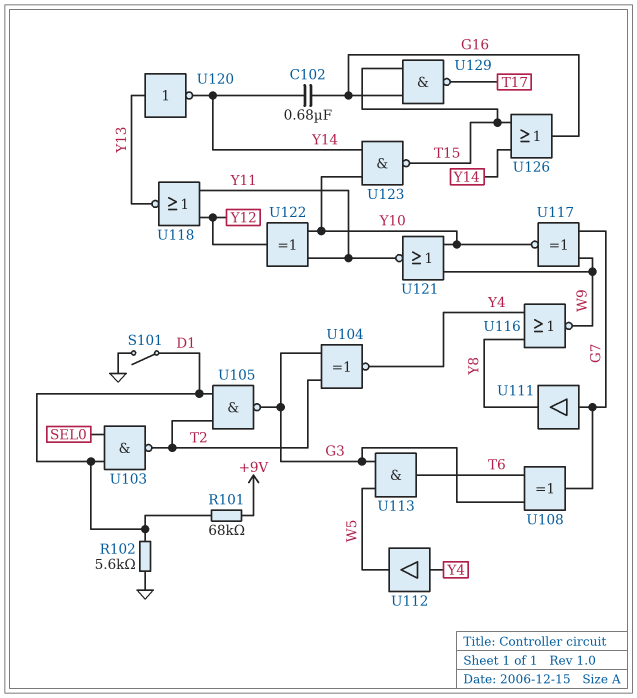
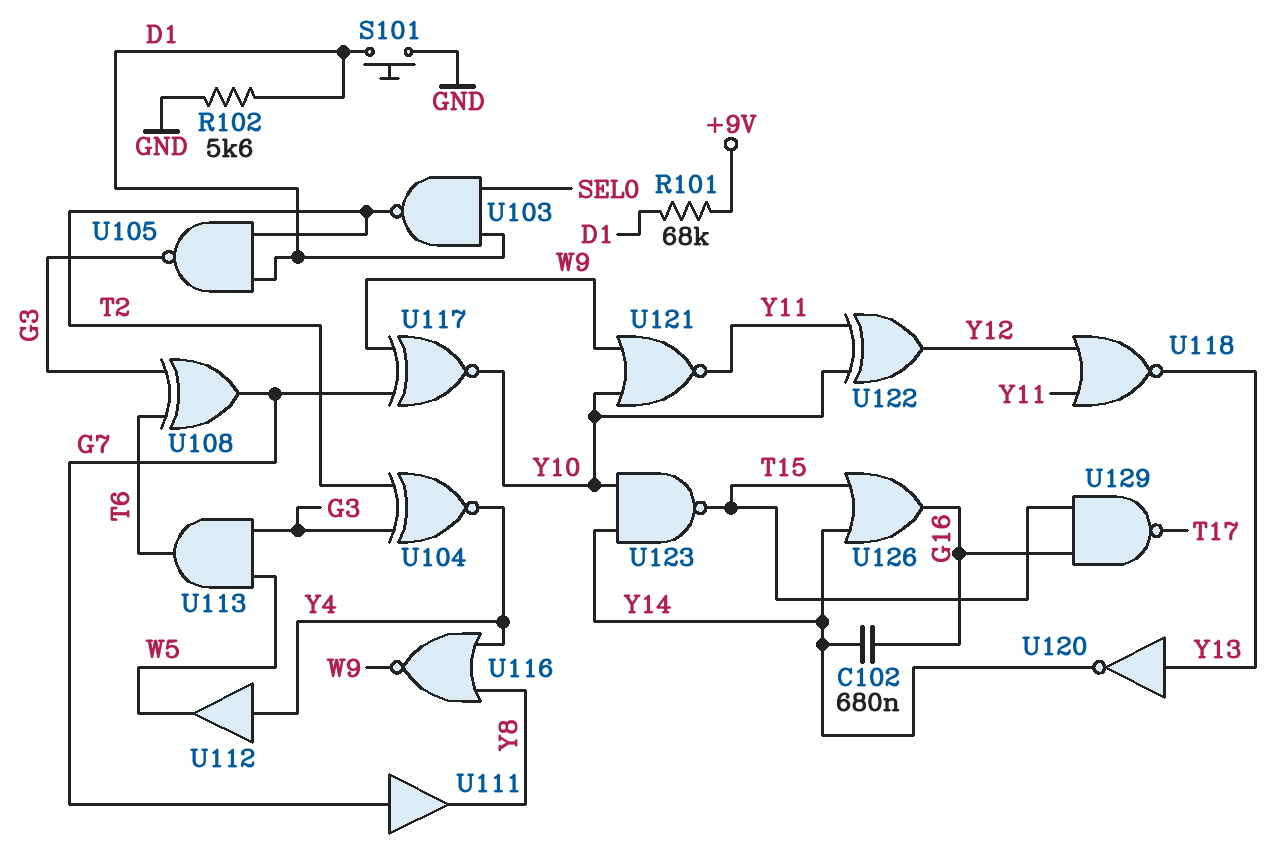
S101: switch (D1, GND) -> button (D1, GND)

